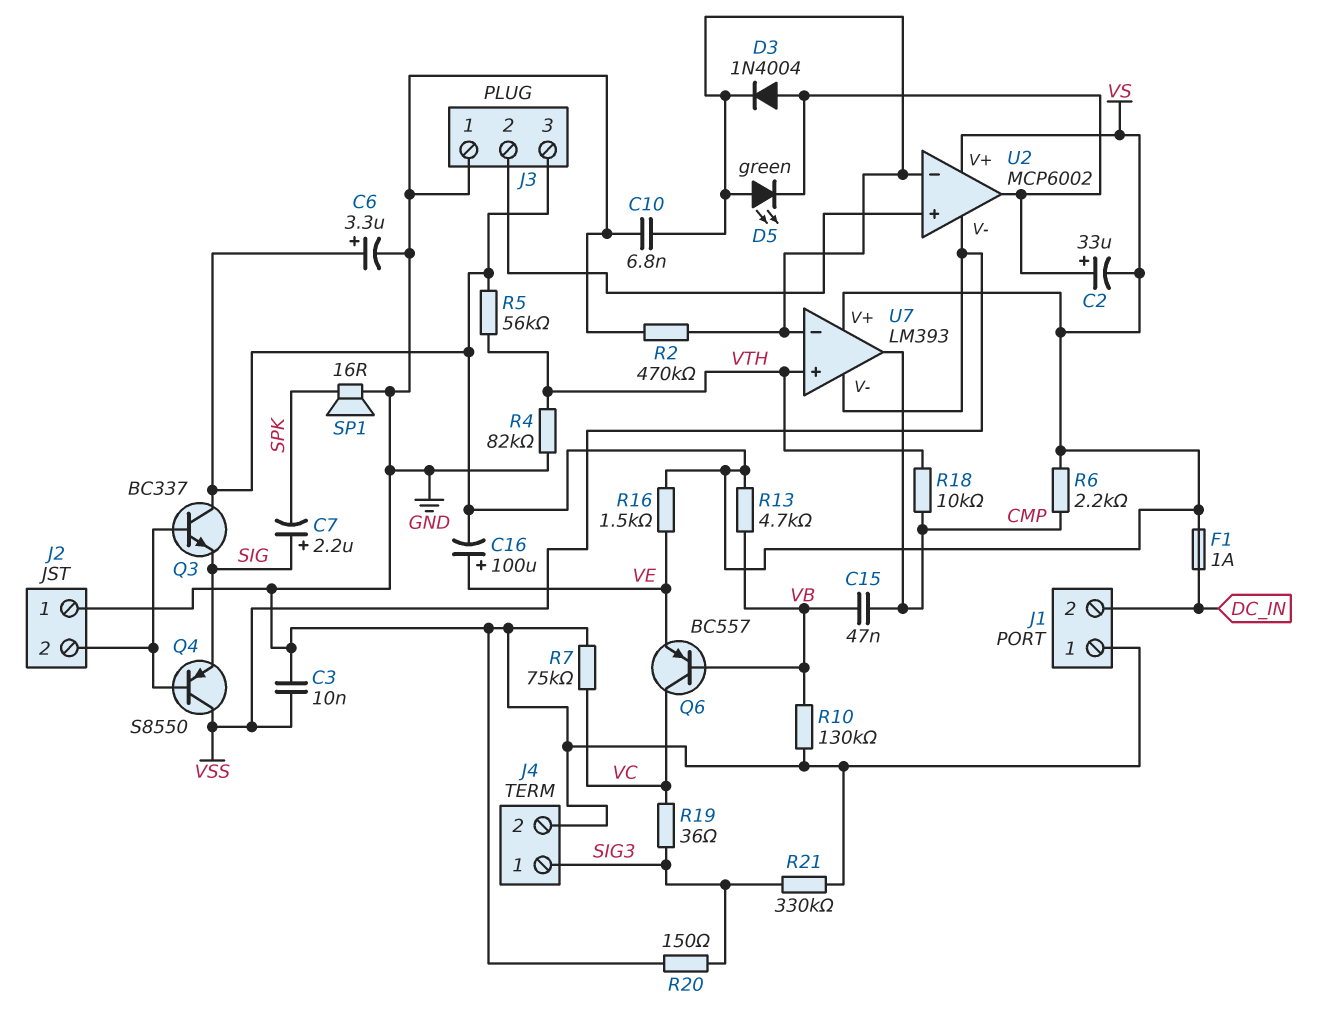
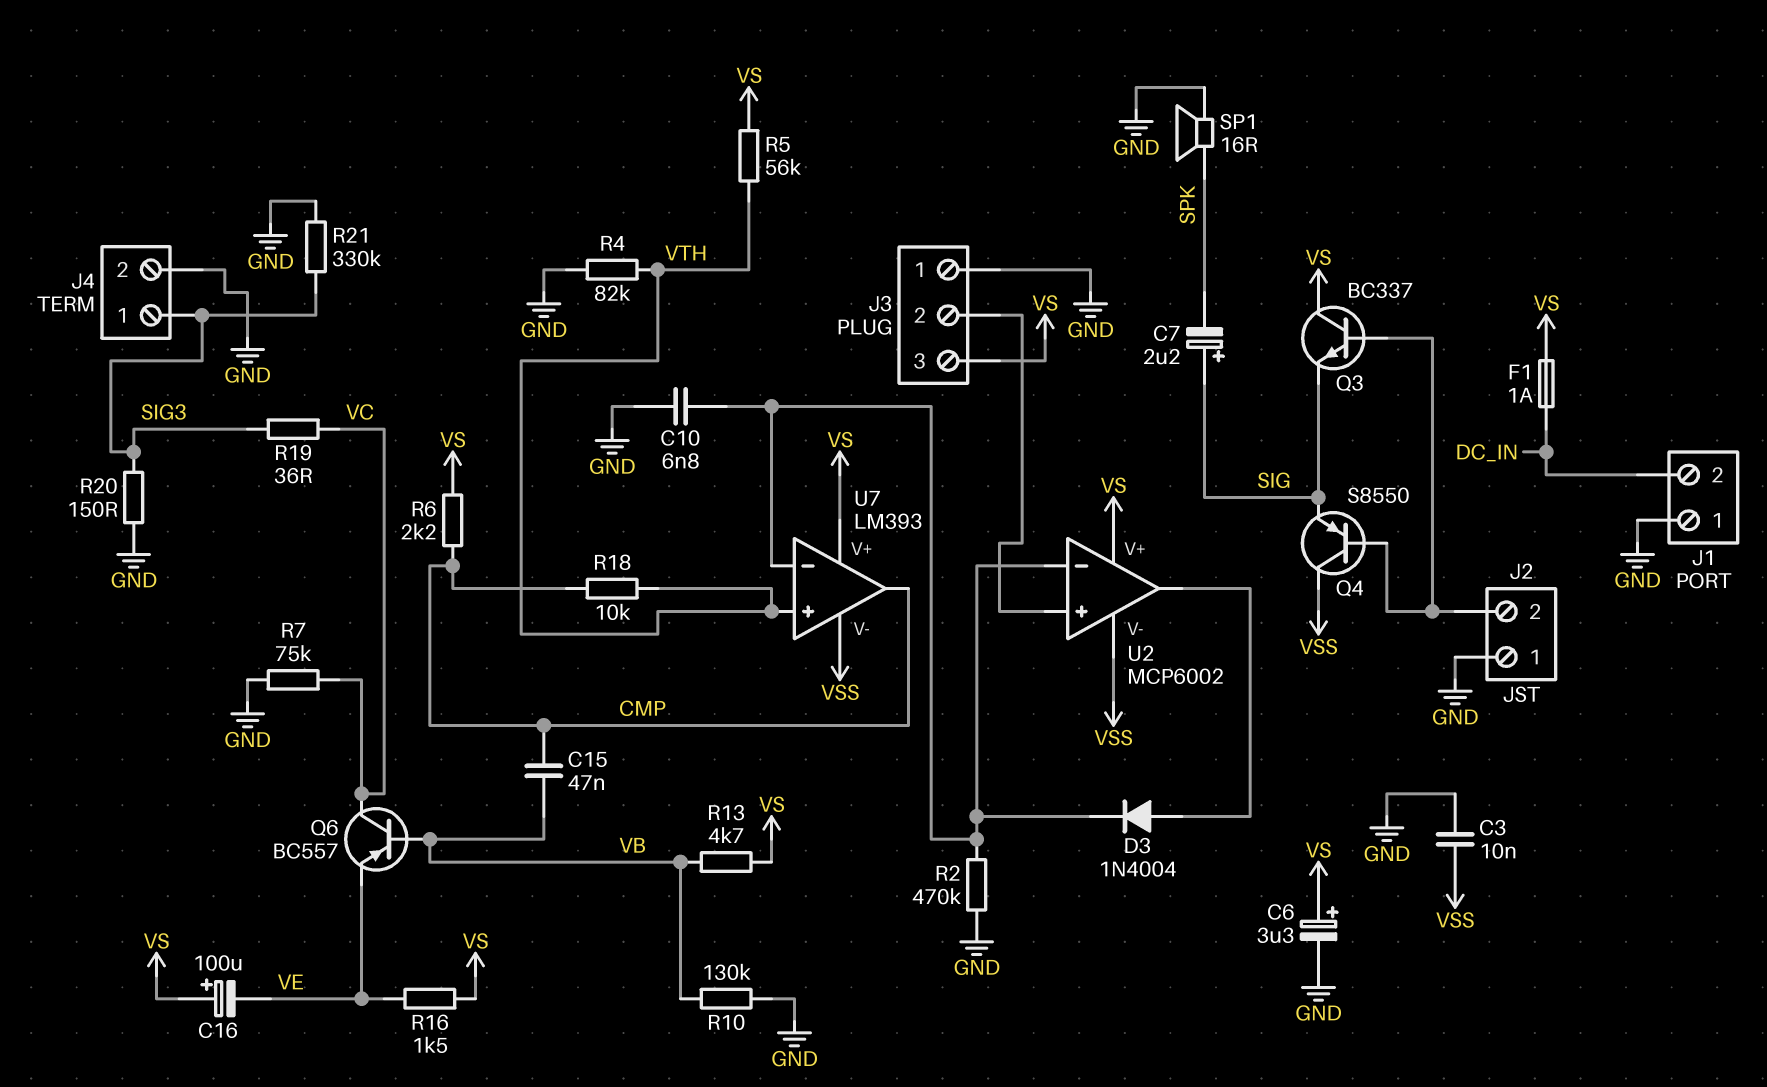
C2: 33uF (plus U2/out, minus VS) -> none
C16: 100uF (plus VE, minus VS) -> 100uF (plus VS, minus VE)
D5: LED green (A U2/in-, K U2/out) -> none

